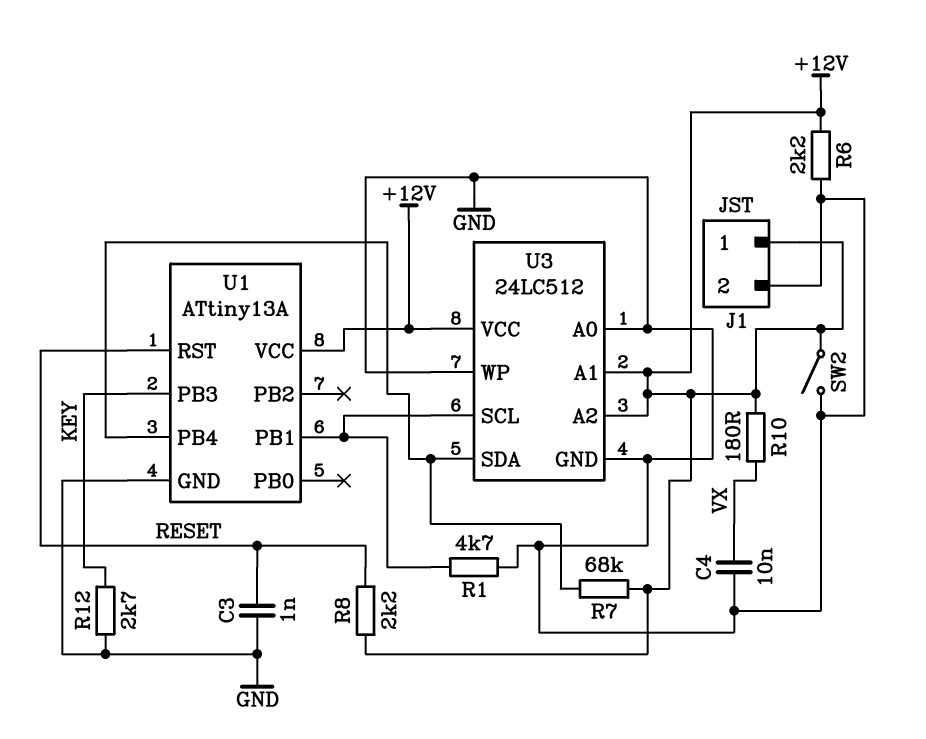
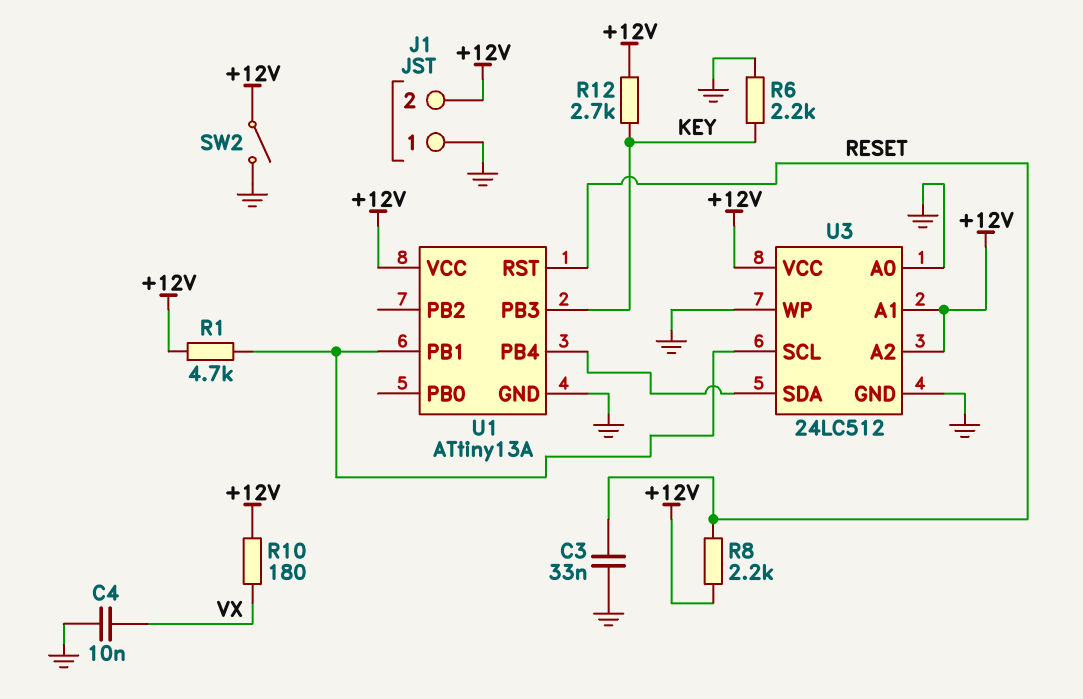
C3: 1nF (GND, RESET) -> 33nF (GND, RESET)
J1 pin 1: +12V -> GND
J1 pin 2: GND -> +12V
R1: 4.7k (GND, U1/PB1) -> 4.7k (+12V, U1/PB1)
R6: 2.2k (+12V, GND) -> 2.2k (GND, KEY)
R7: 68k (+12V, U1/PB4) -> none
R12: 2.7k (GND, KEY) -> 2.7k (+12V, KEY)

